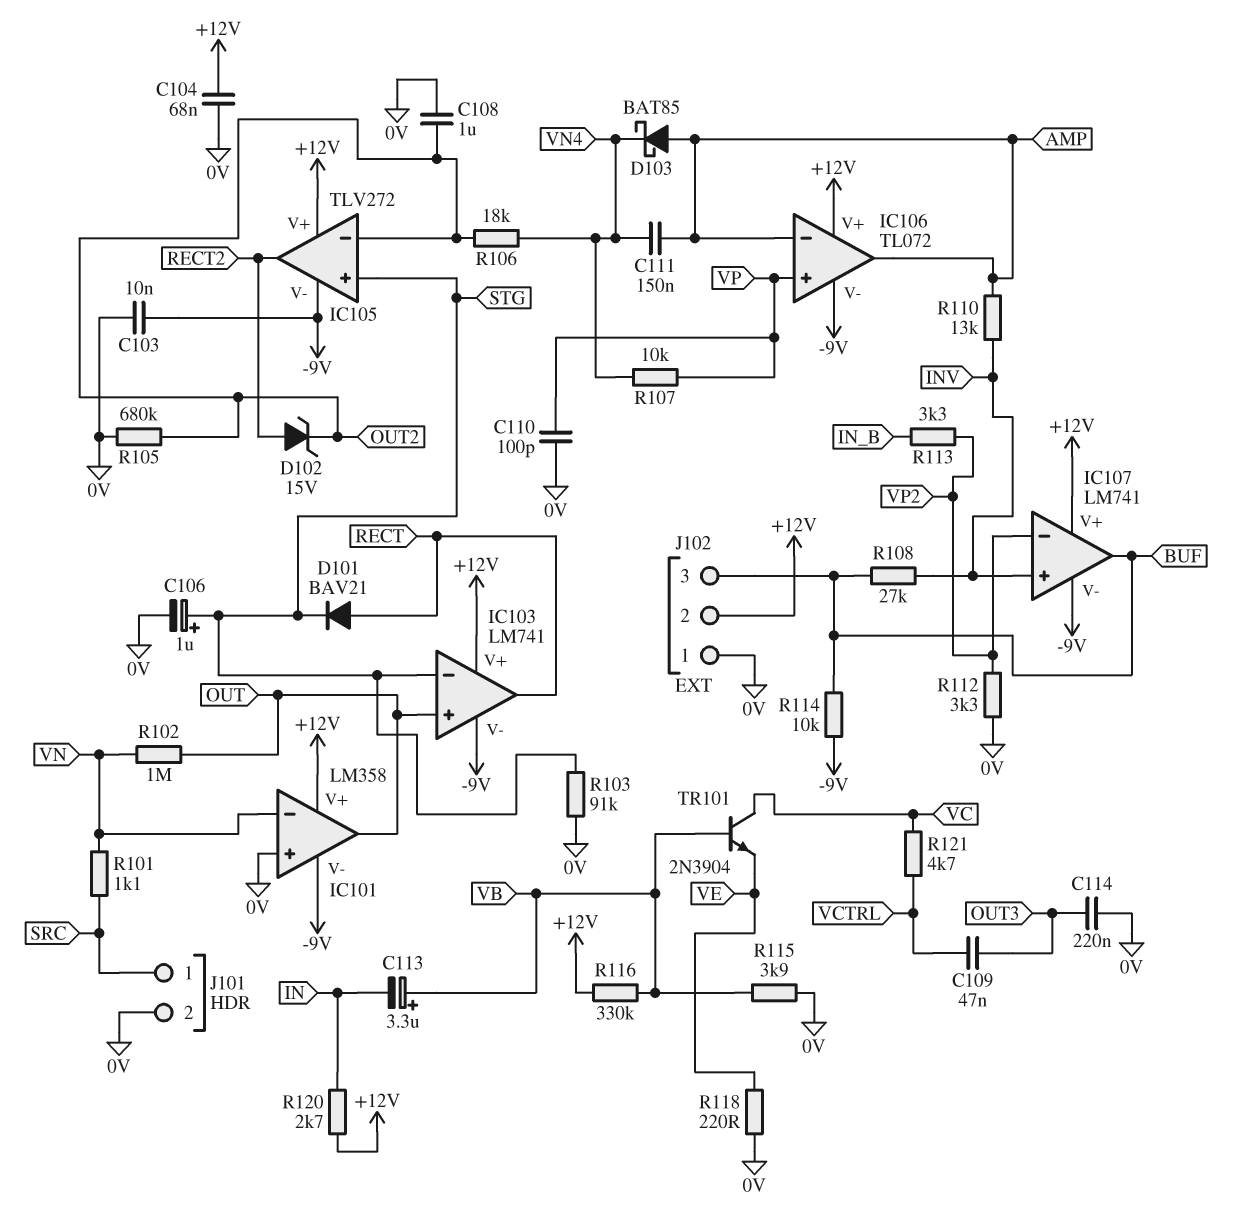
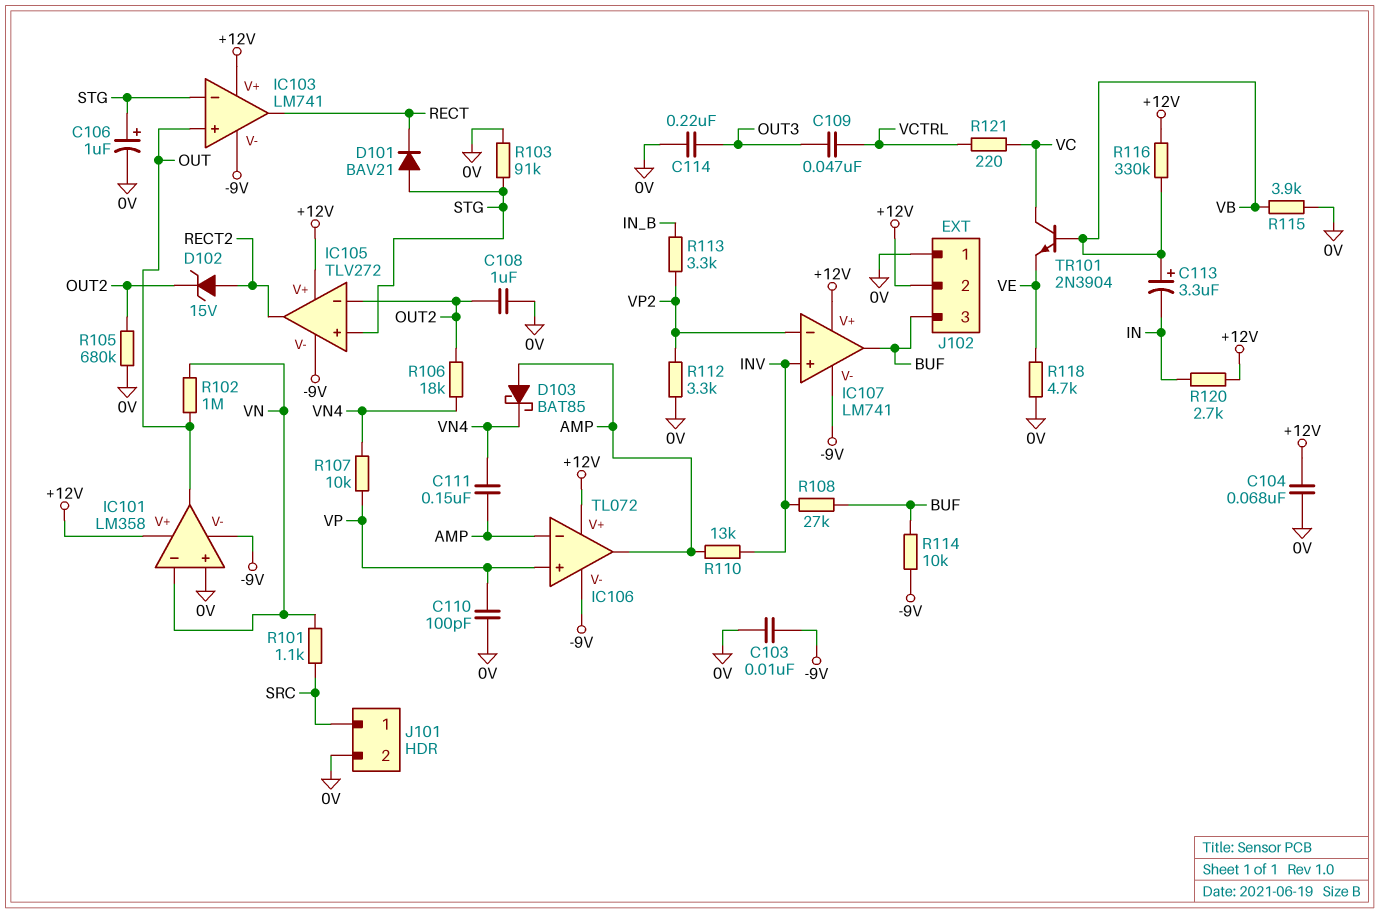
D101: diode BAV21 (A RECT, K STG) -> diode BAV21 (A STG, K RECT)
R118: 220 (0V, VE) -> 4.7k (0V, VE)
R121: 4.7k (VC, VCTRL) -> 220 (VC, VCTRL)

